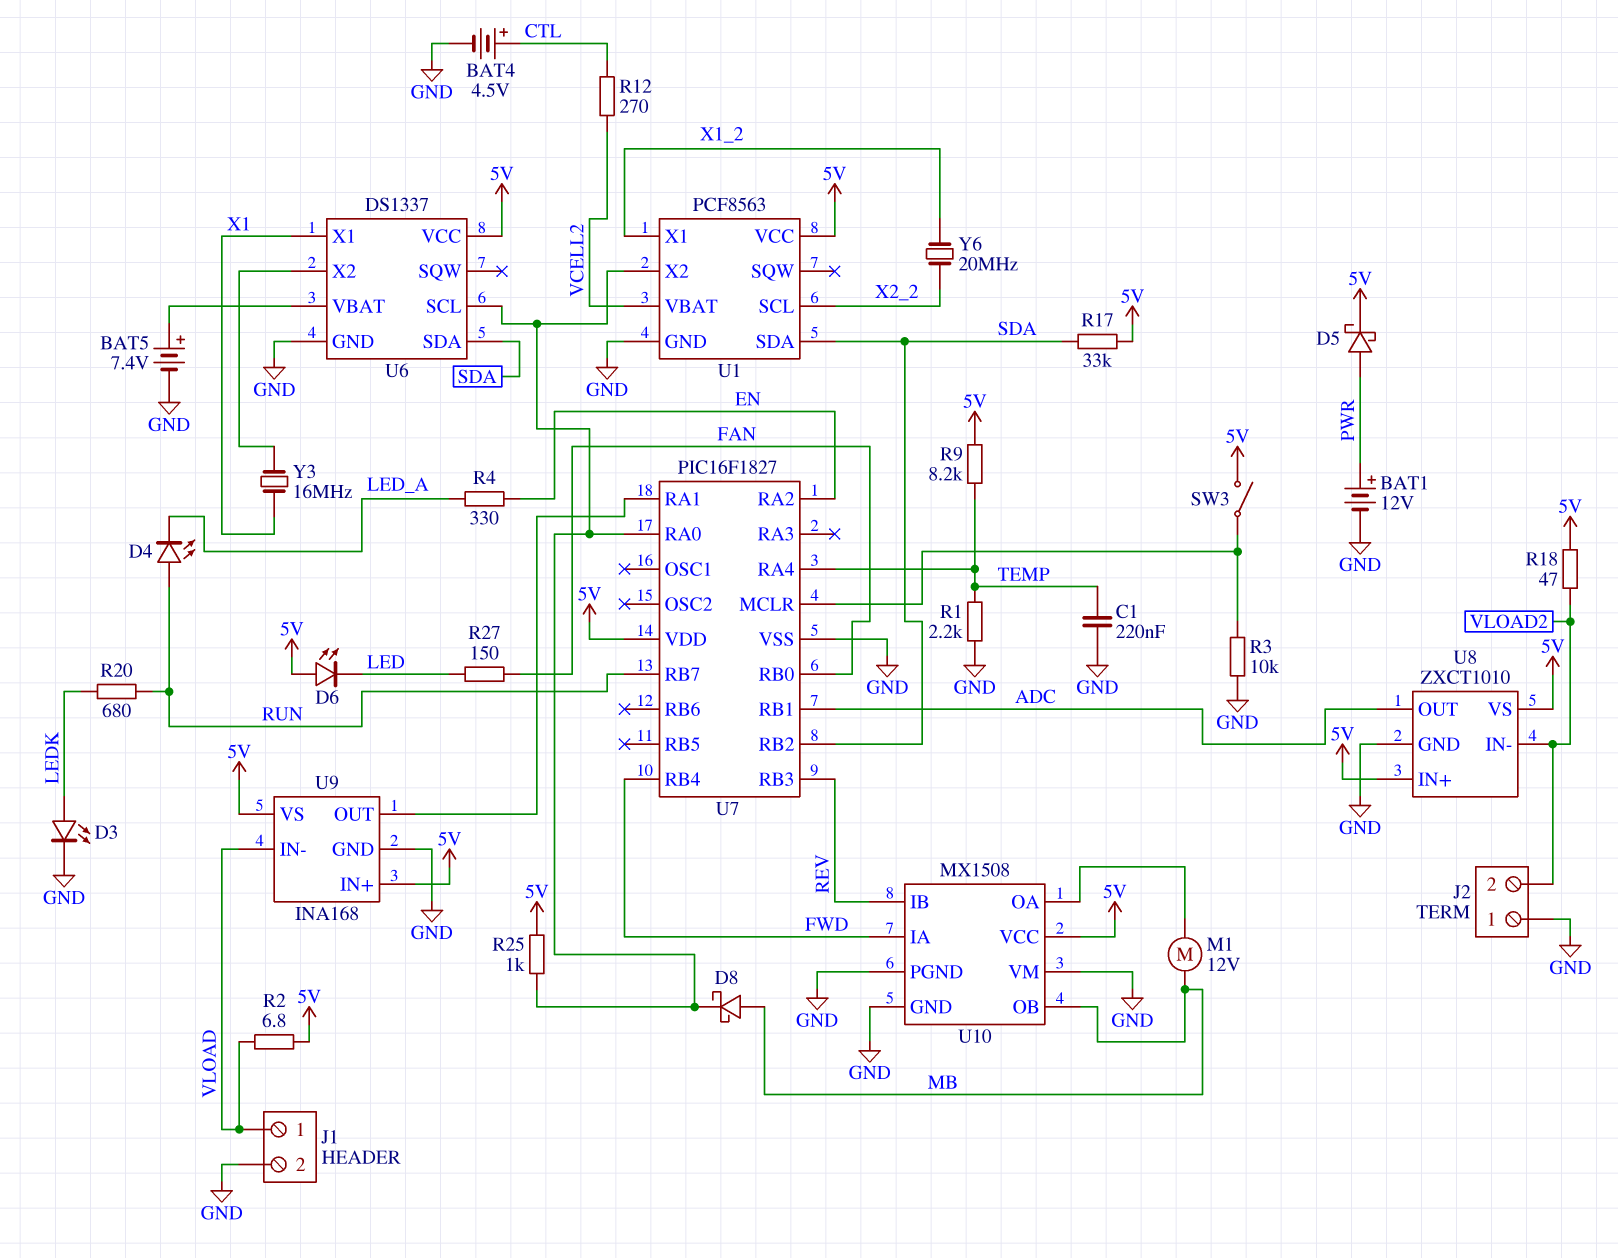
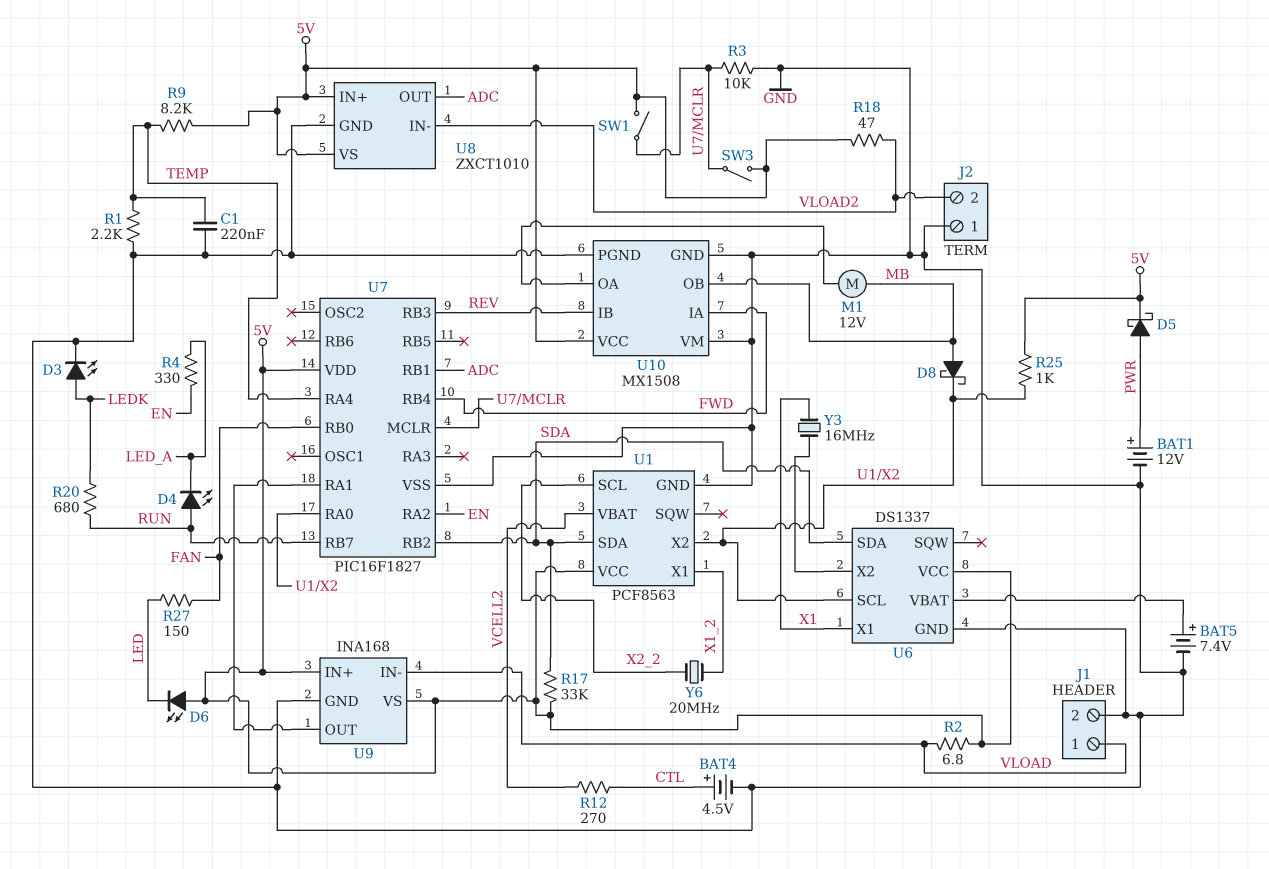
SW1: none -> switch (5V, U7/MCLR)

